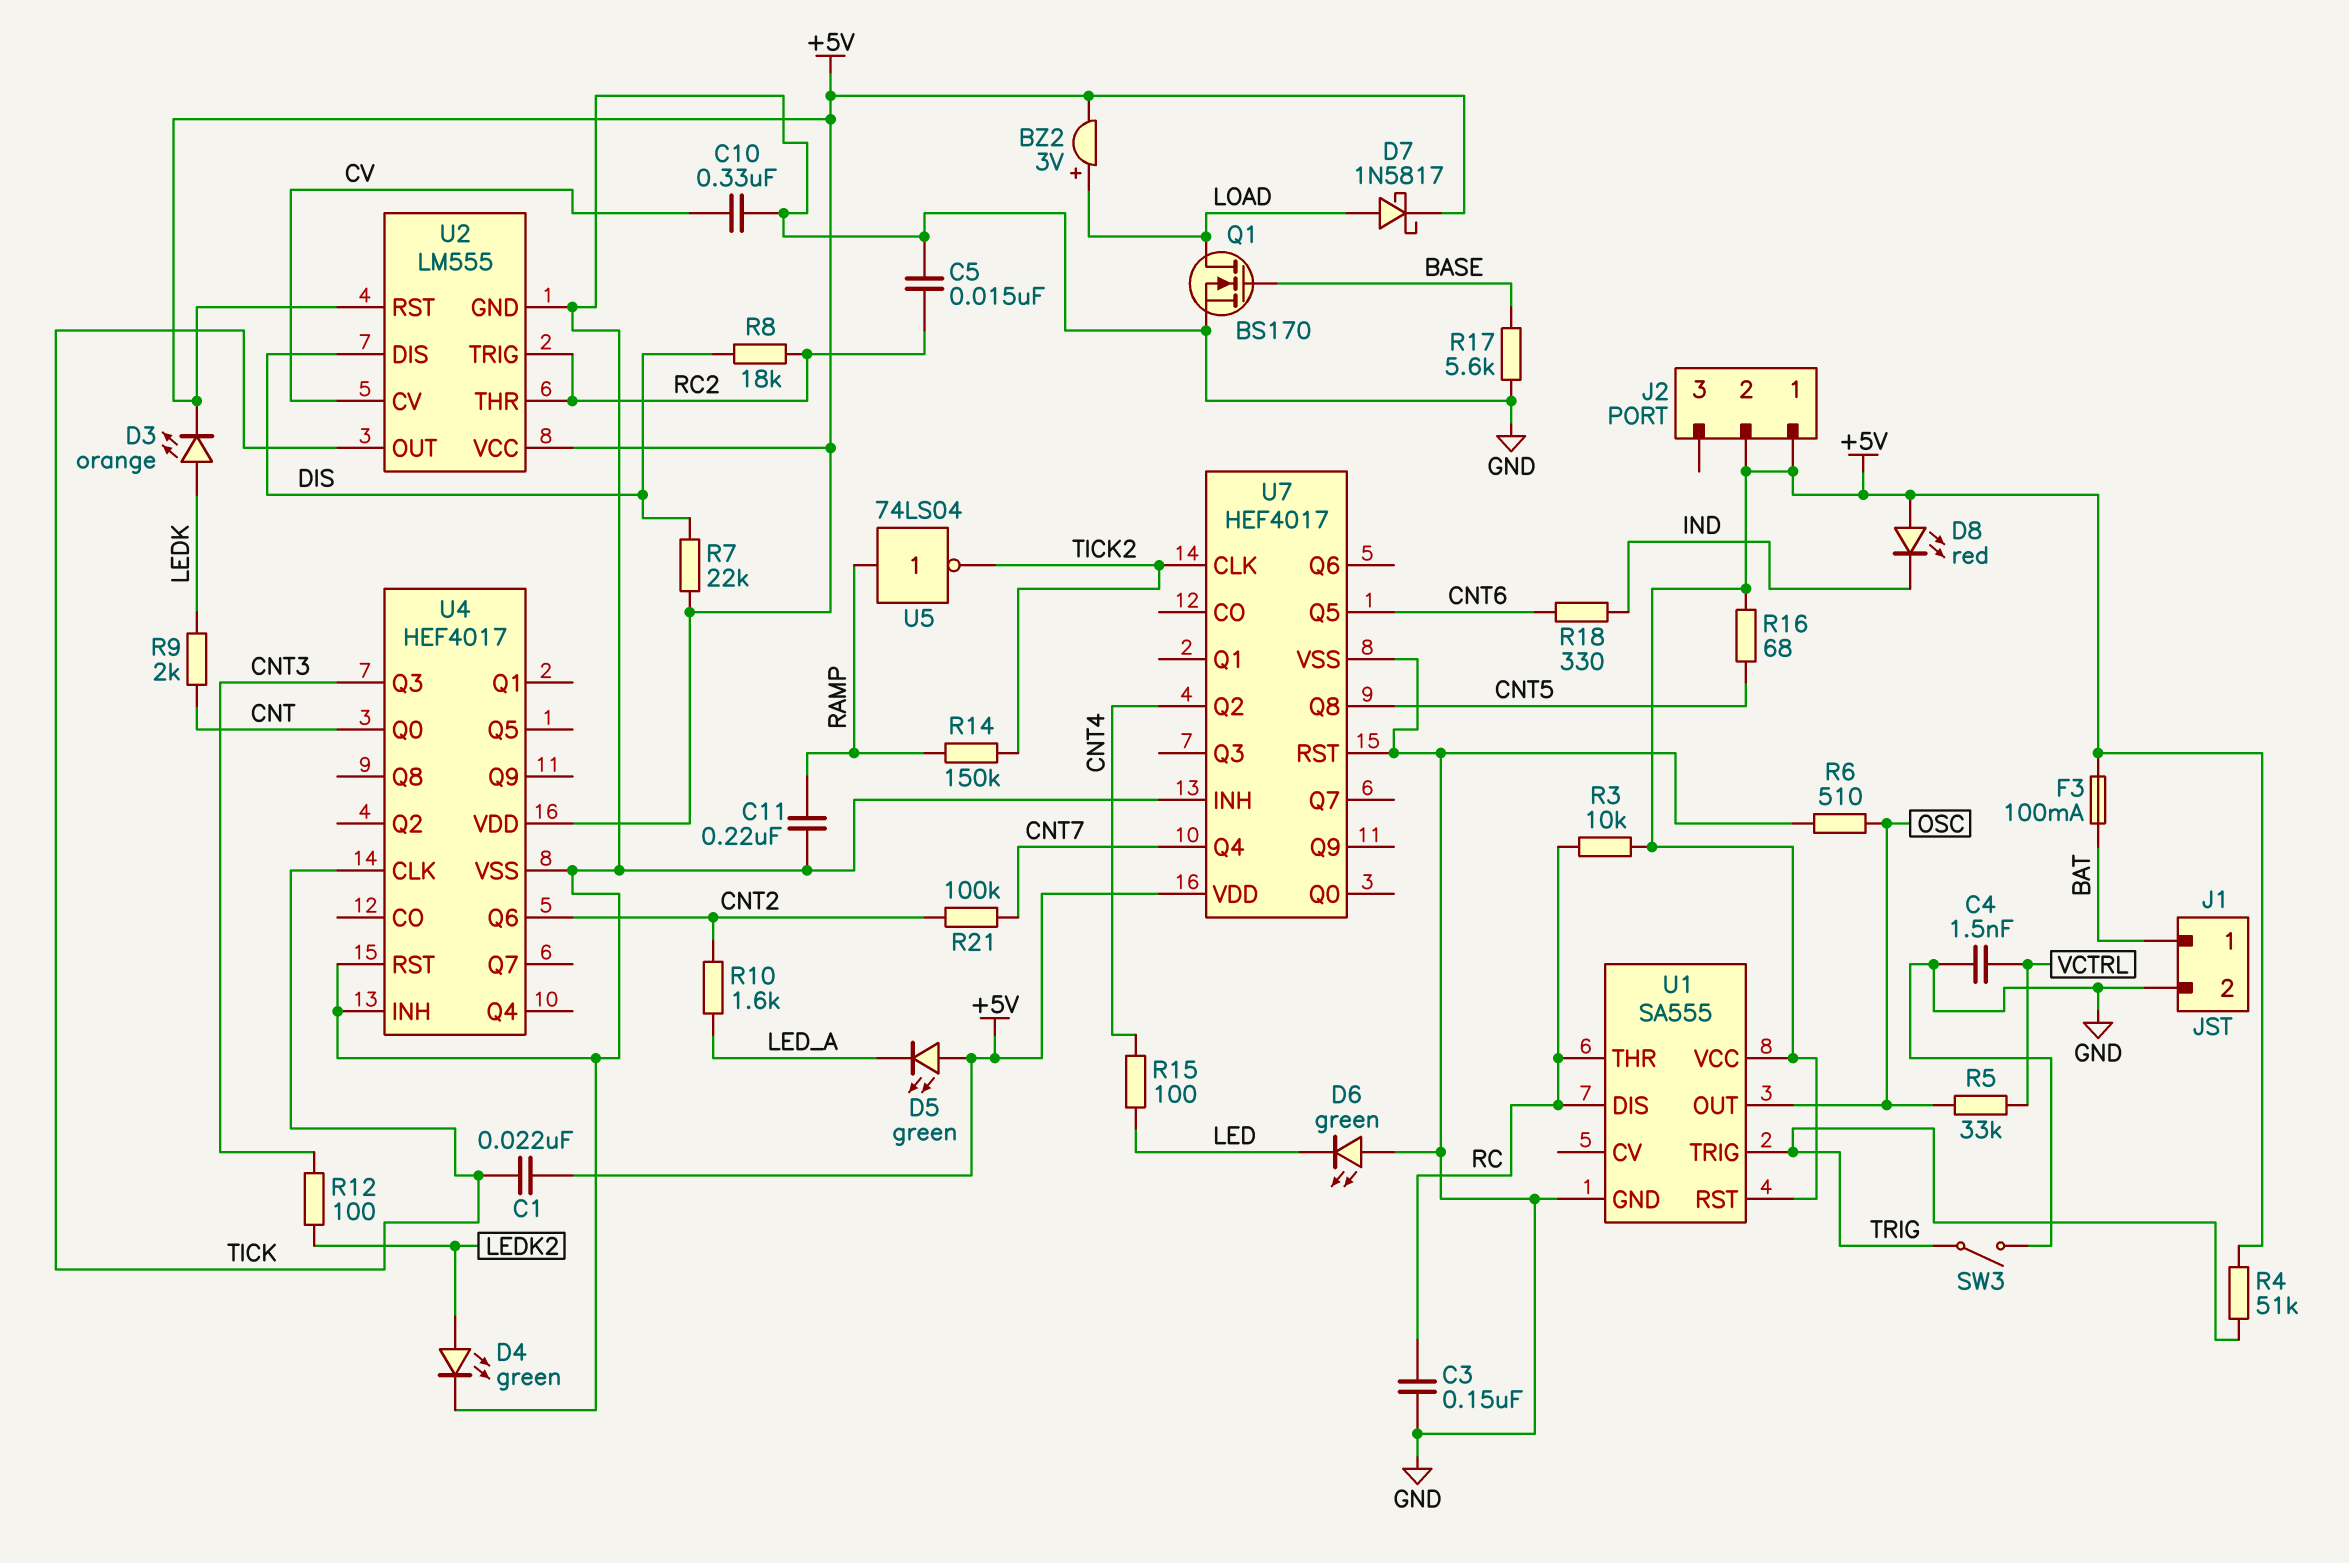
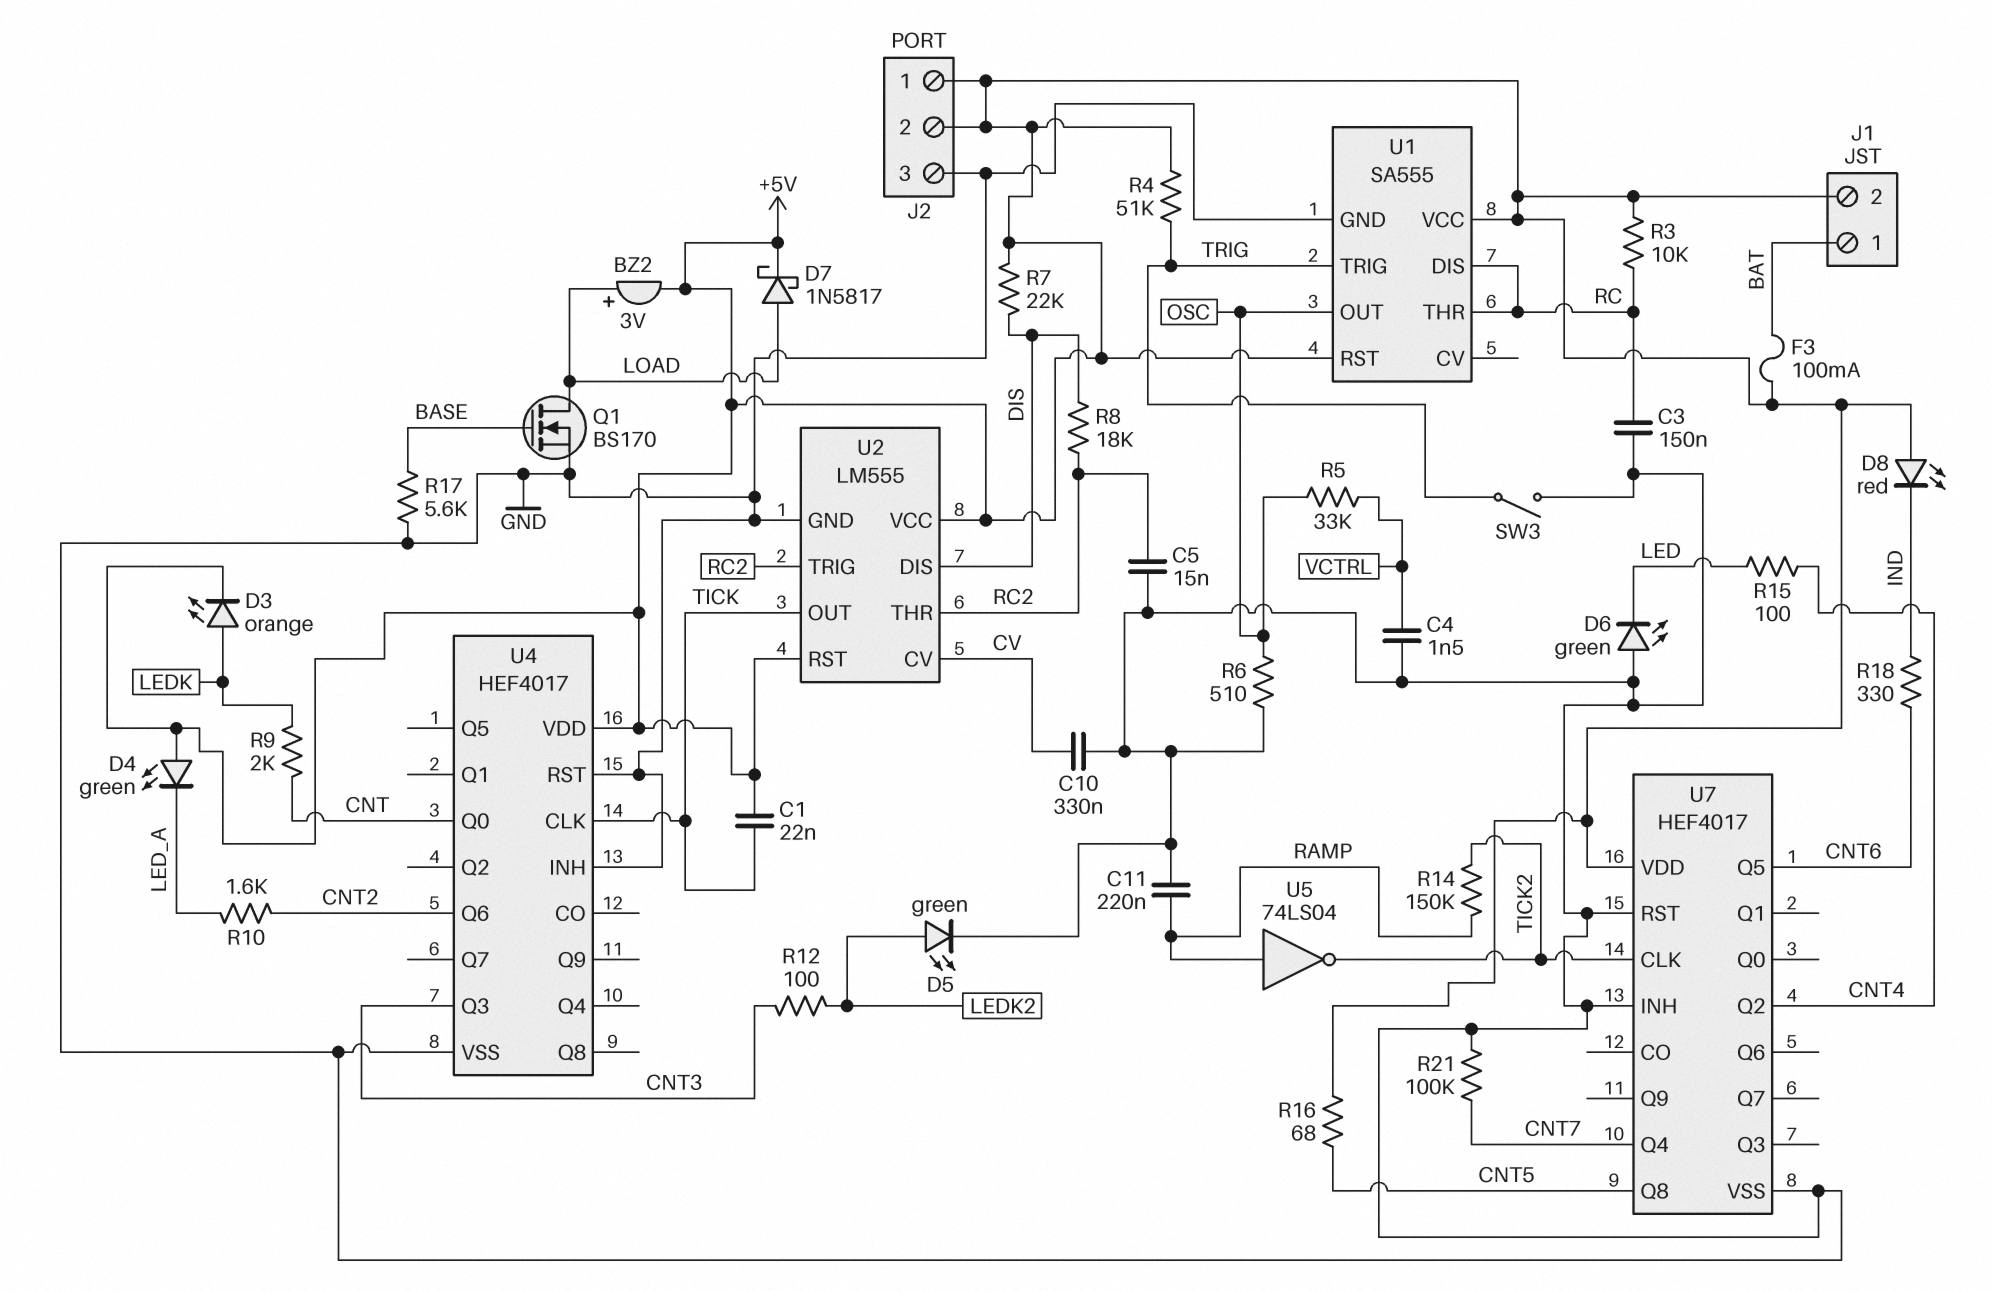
D4: LED green (A LEDK2, K GND) -> LED green (A +5V, K LED_A)
D5: LED green (A +5V, K LED_A) -> LED green (A LEDK2, K GND)
J1 pin 2: GND -> +5V
J2 pin 3: none -> GND
R21: 100k (CNT2, CNT7) -> 100k (CNT7, GND)

